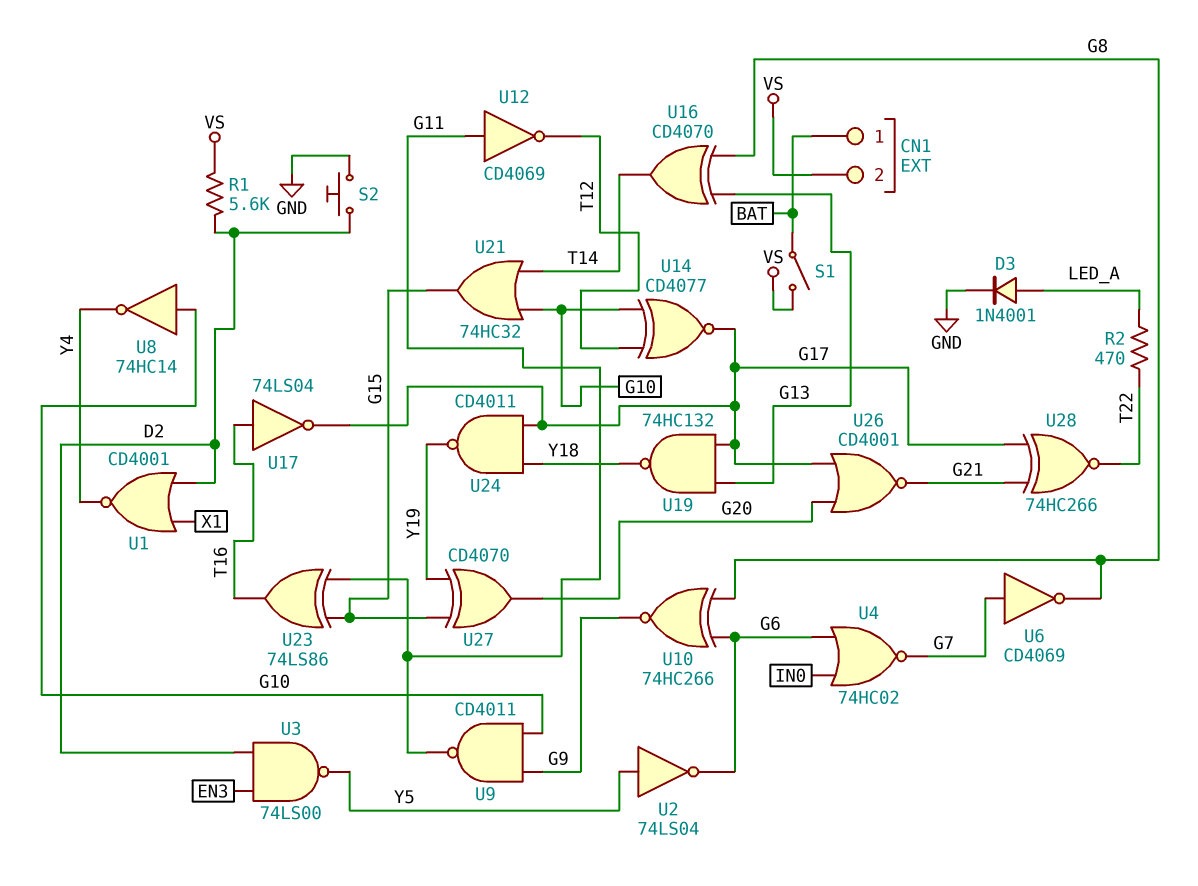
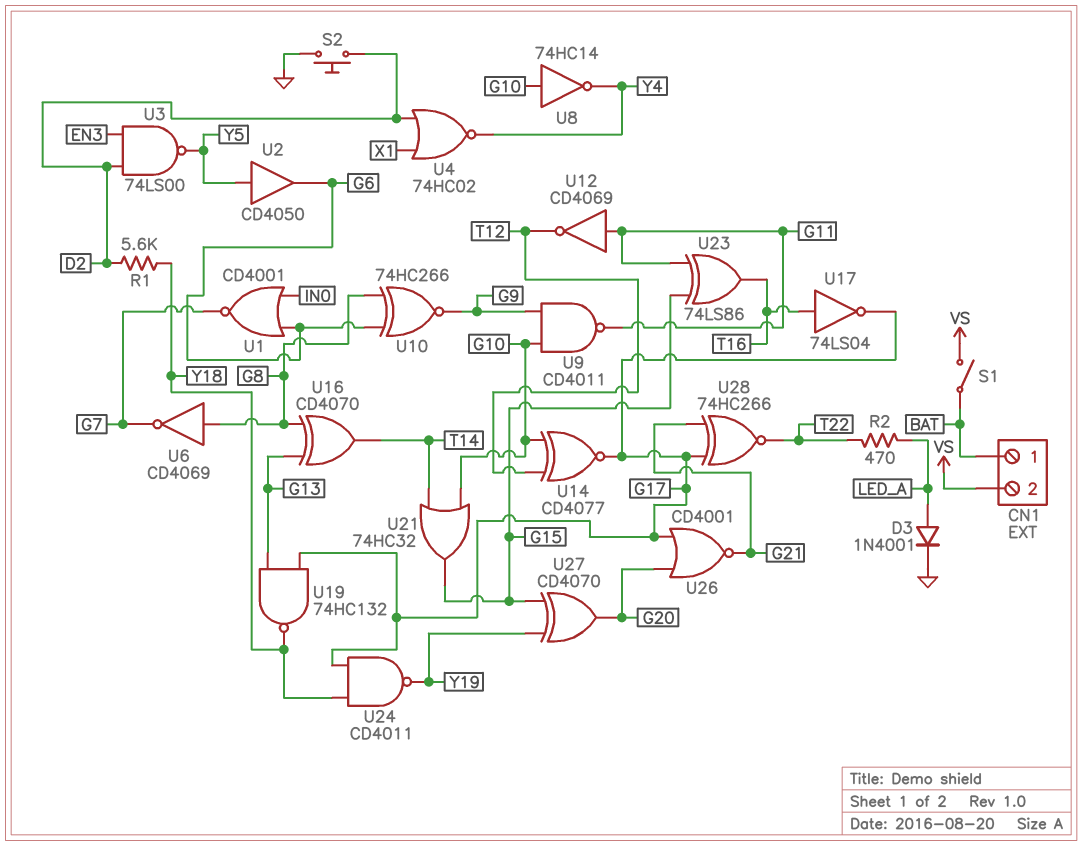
R1: 5.6k (D2, VS) -> 5.6k (D2, Y18)
U1: NOR CD4001 (in D2, in X1, out Y4) -> NOR CD4001 (in G6, in IN0, out G7)
U2: NOT 74LS04 (in Y5, out G6) -> buffer CD4050 (in Y5, out G6)
U4: NOR 74HC02 (in G6, in IN0, out G7) -> NOR 74HC02 (in D2, in X1, out Y4)
U6: NOT CD4069 (in G7, out G8) -> NOT CD4069 (in G8, out G7)

